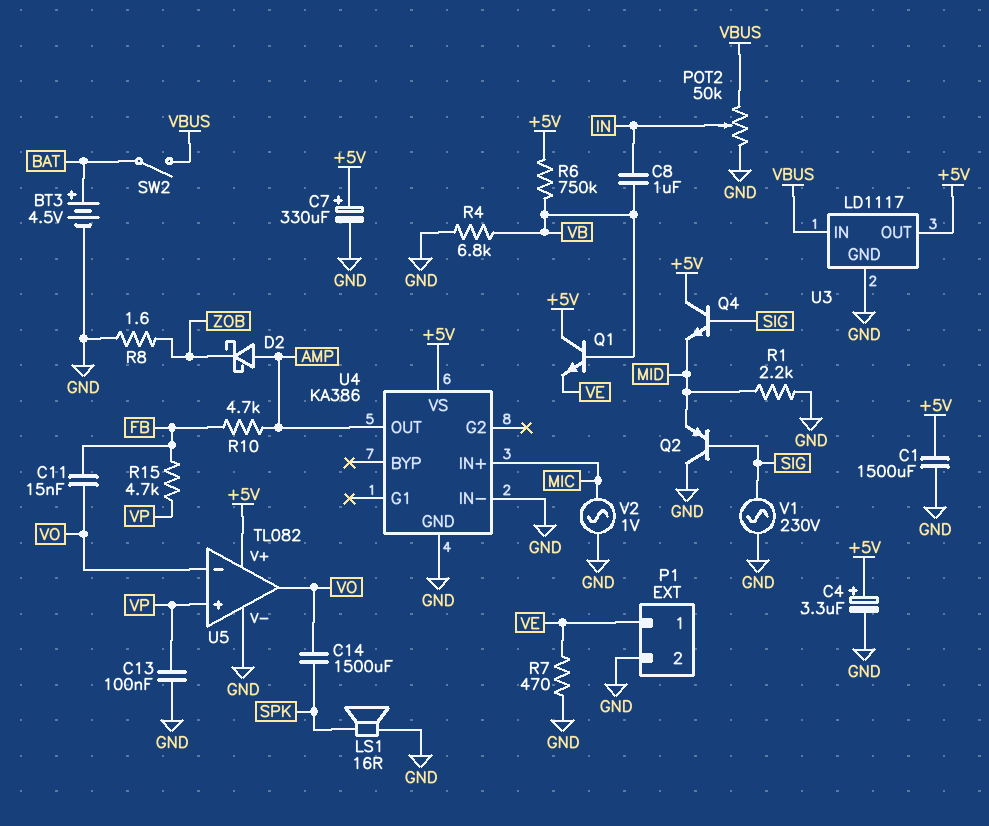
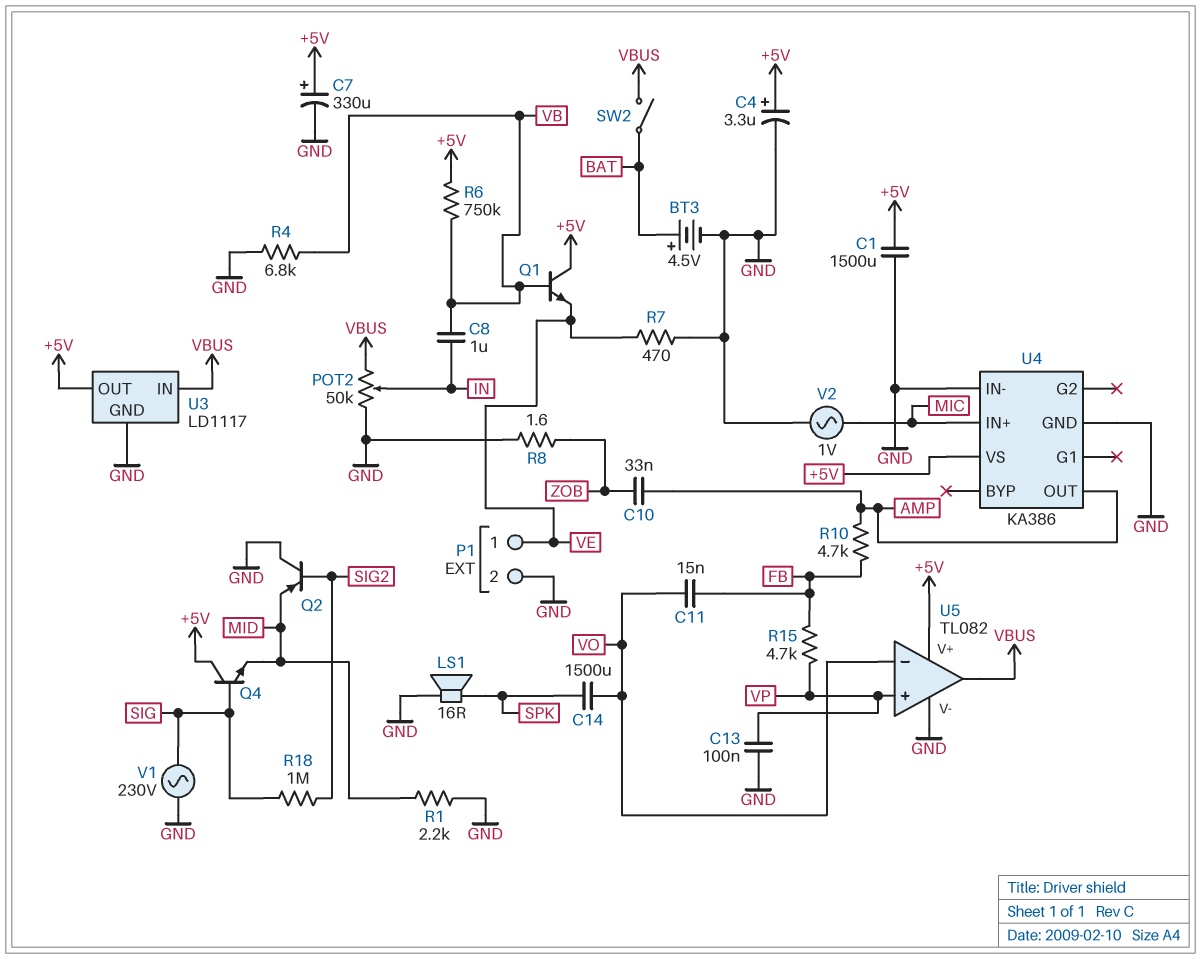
C10: none -> 33nF (AMP, ZOB)
D2: schottky (A AMP, K ZOB) -> none
Q2: PNP (B SIG, C GND, E MID) -> PNP (B SIG2, C GND, E MID)
R18: none -> 1M (SIG, SIG2)
U5 pin out: VO -> VBUS

